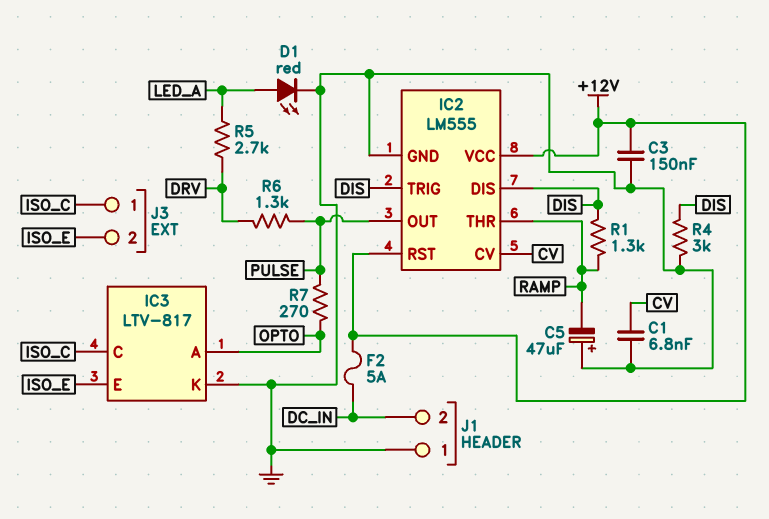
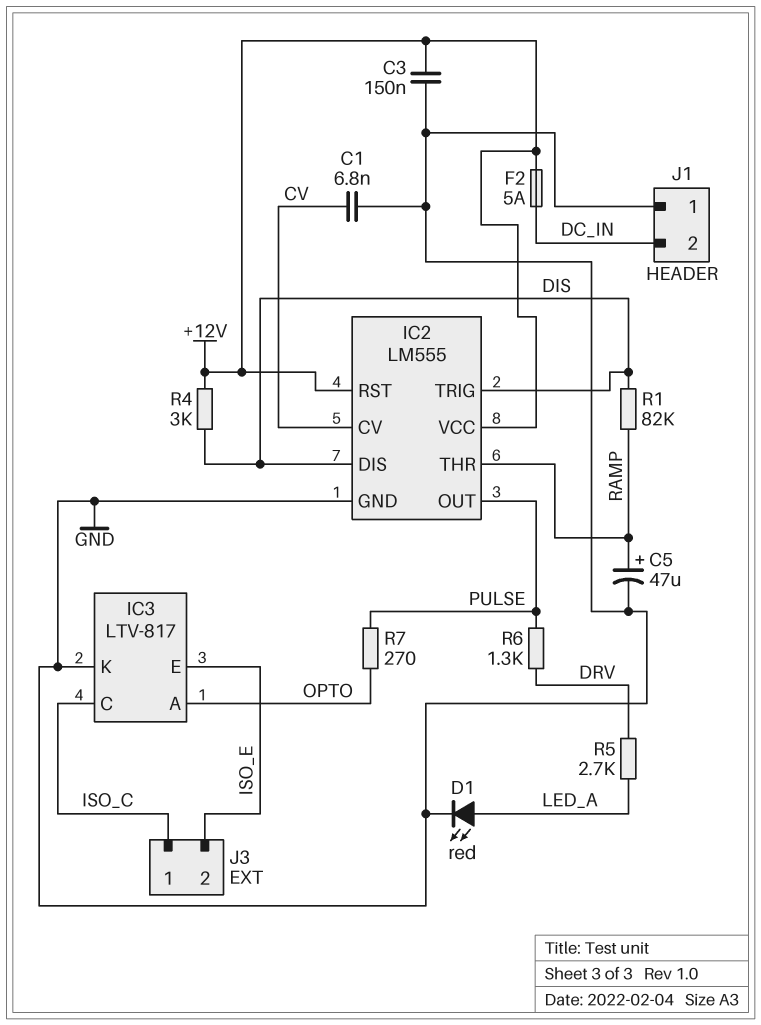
C5: 47uF (plus GND, minus RAMP) -> 47uF (plus RAMP, minus GND)
R1: 1.3k (DIS, RAMP) -> 82k (DIS, RAMP)
R4: 3k (DIS, GND) -> 3k (+12V, DIS)

